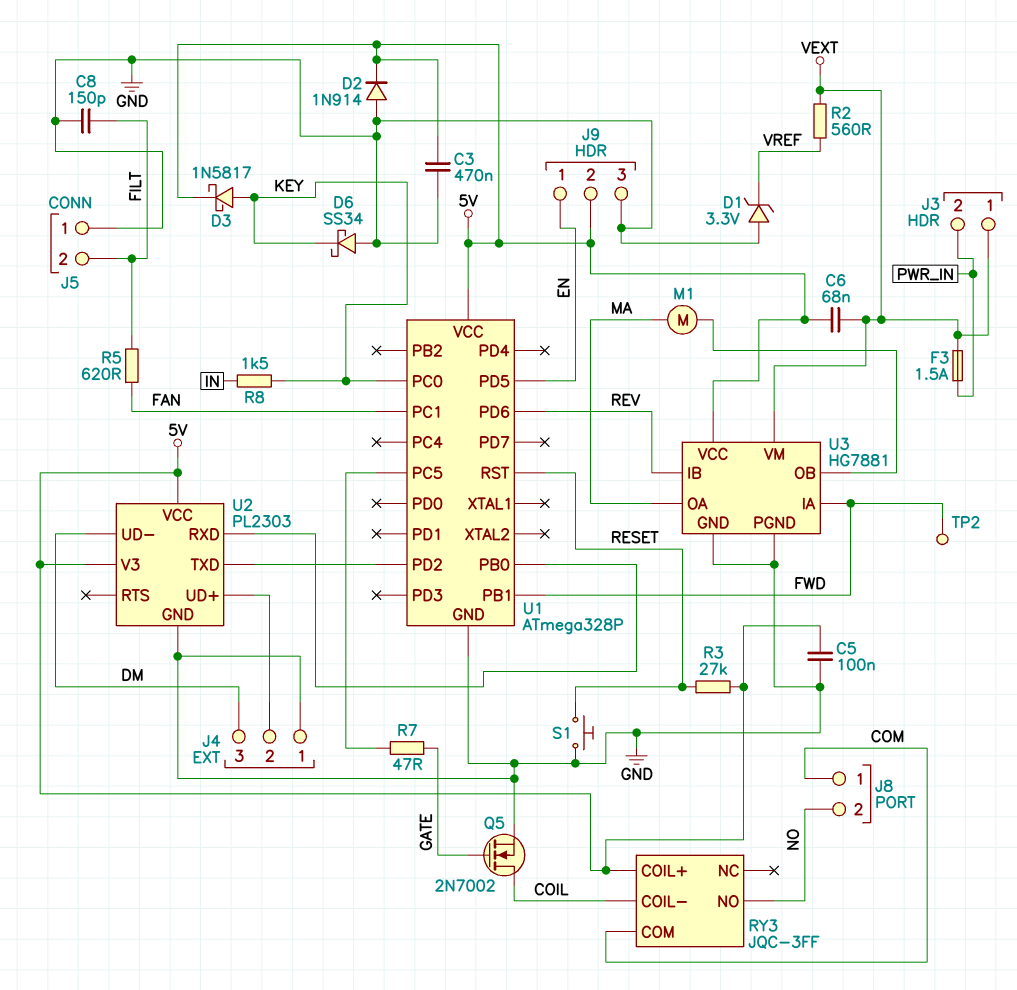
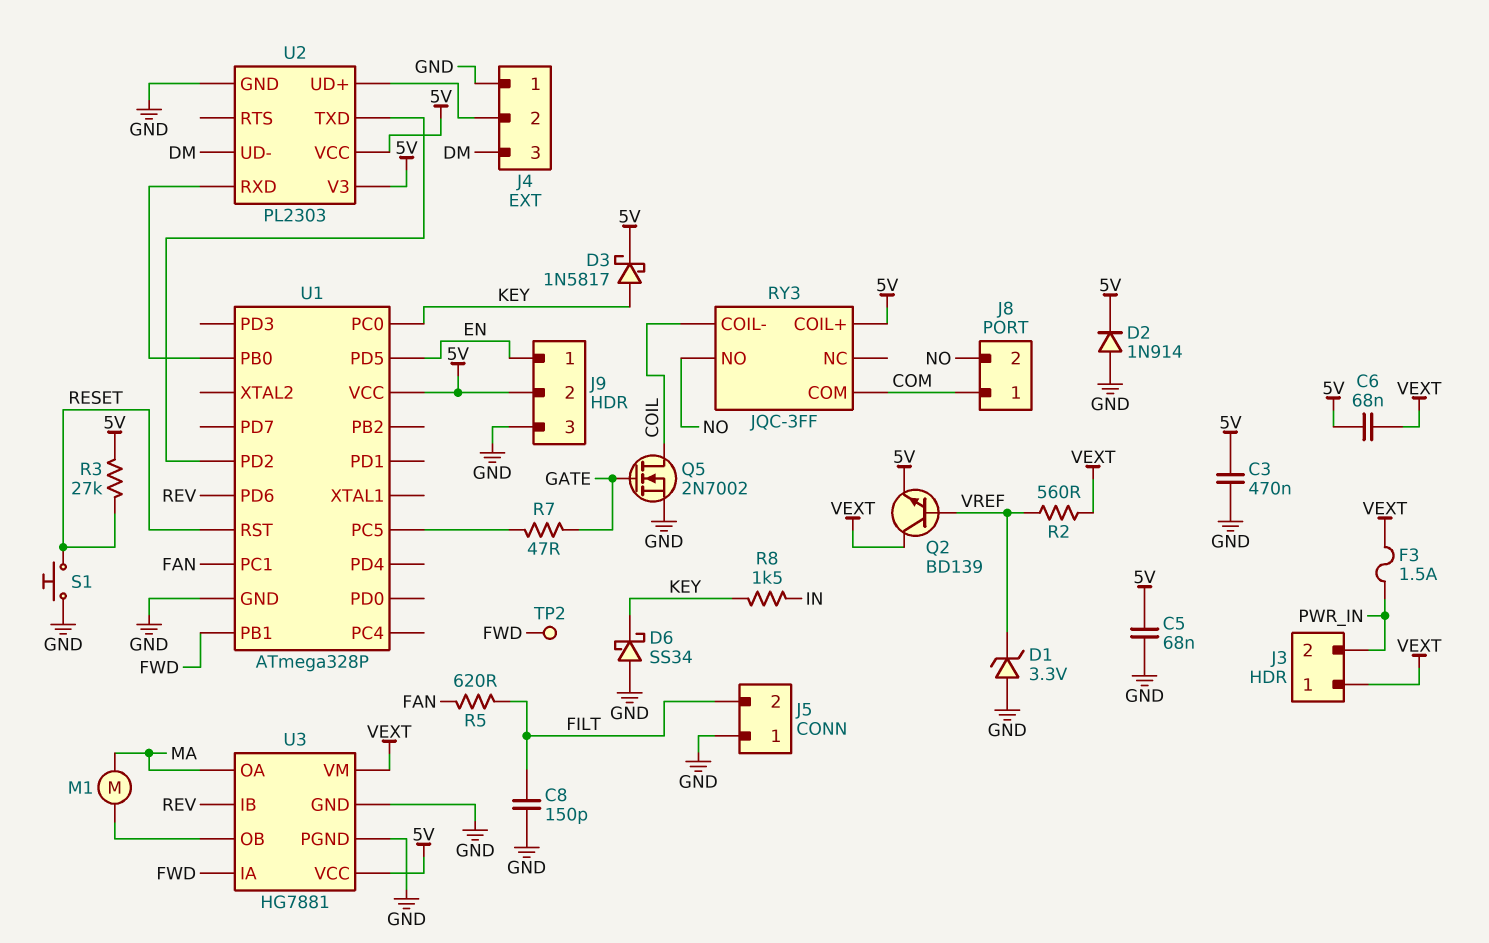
C5: 100nF (5V, GND) -> 68nF (5V, GND)
Q2: none -> NPN BD139 (B VREF, C VEXT, E 5V)

